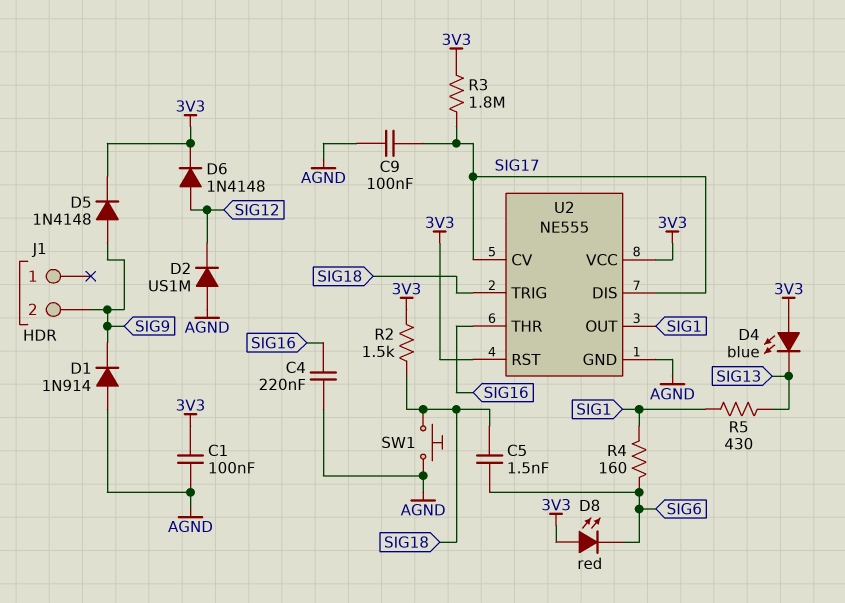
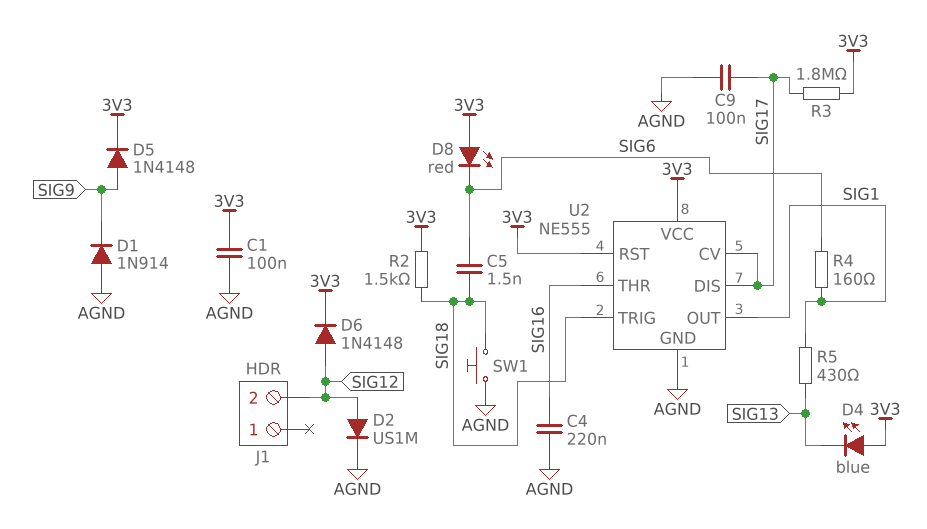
D2: diode US1M (A AGND, K SIG12) -> diode US1M (A SIG12, K AGND)
J1 pin 2: SIG9 -> SIG12

